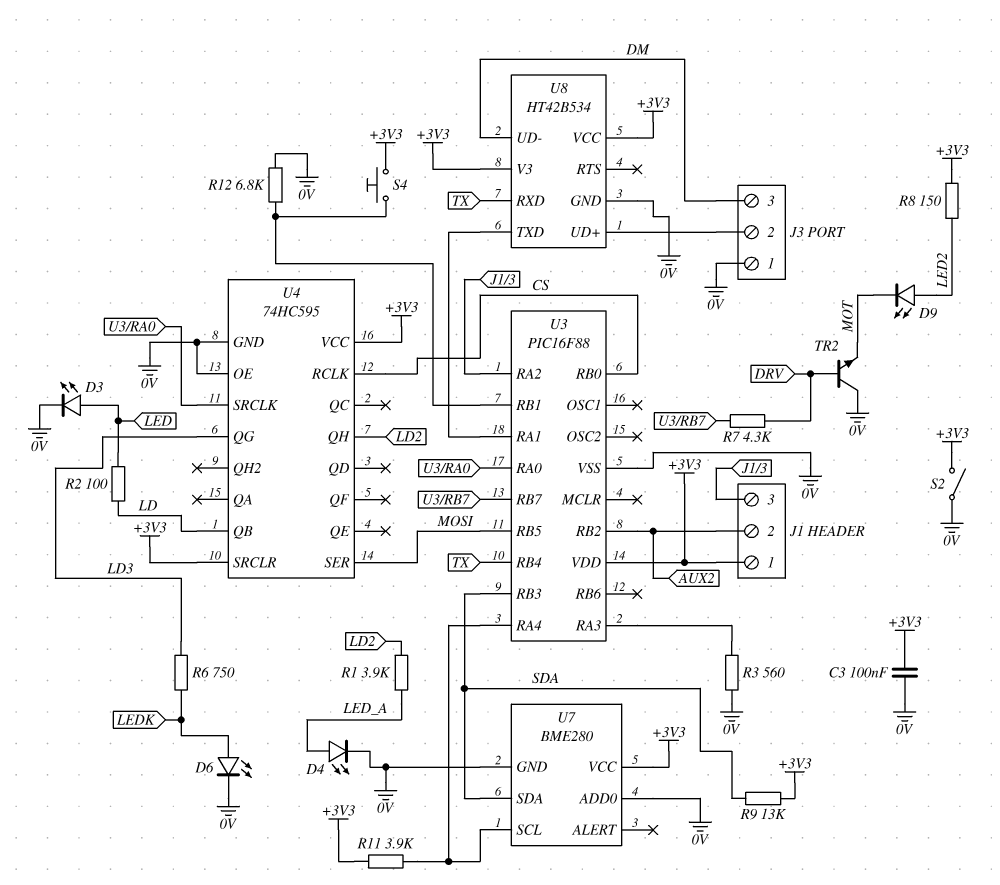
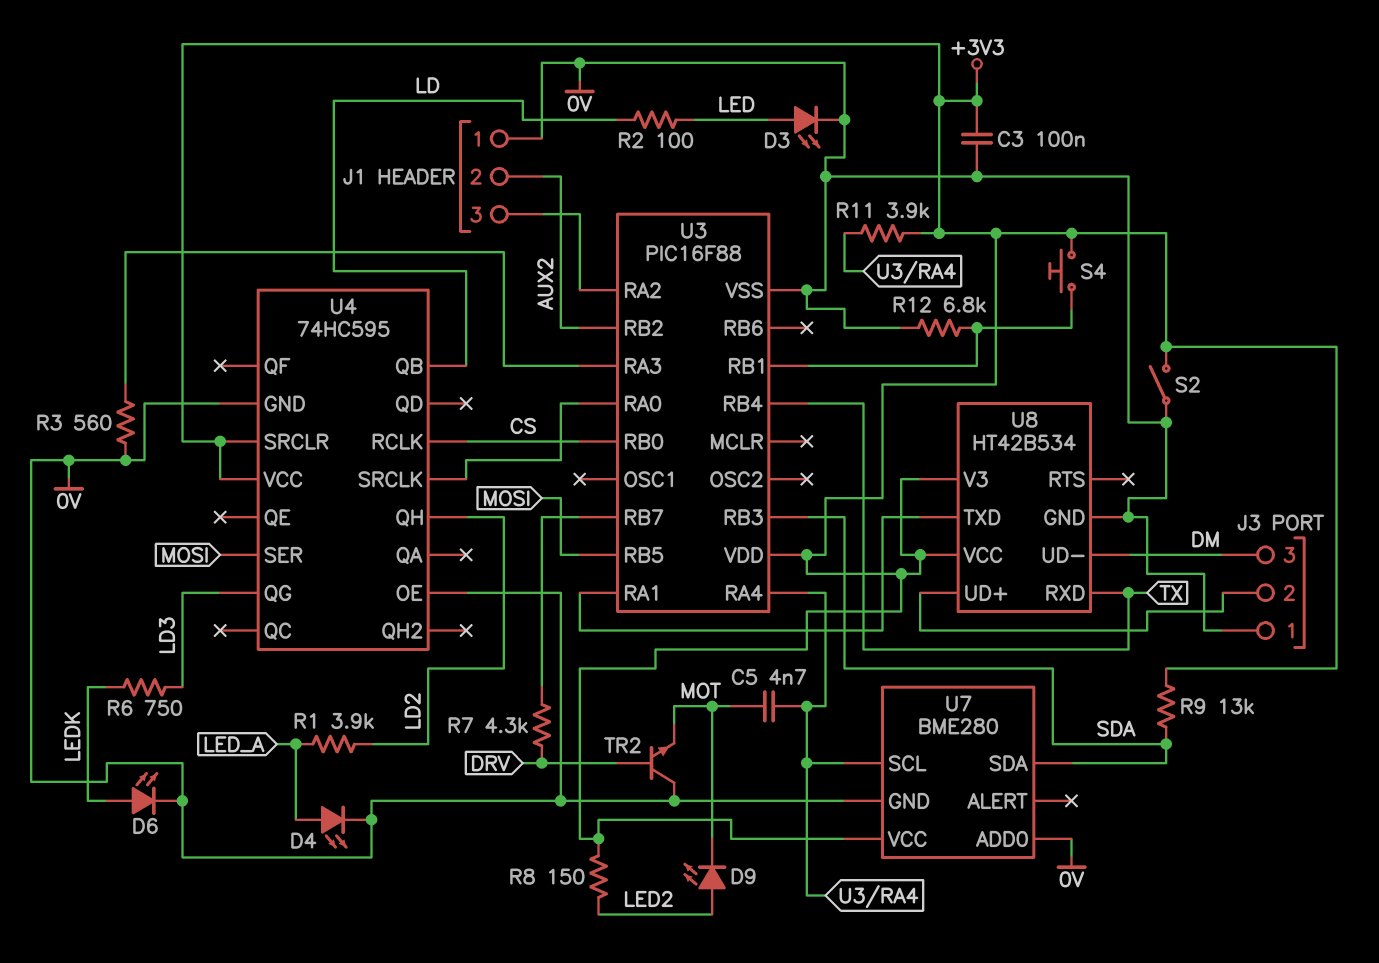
C5: none -> 4.7nF (MOT, U3/RA4)
J1 pin 1: +3V3 -> 0V

